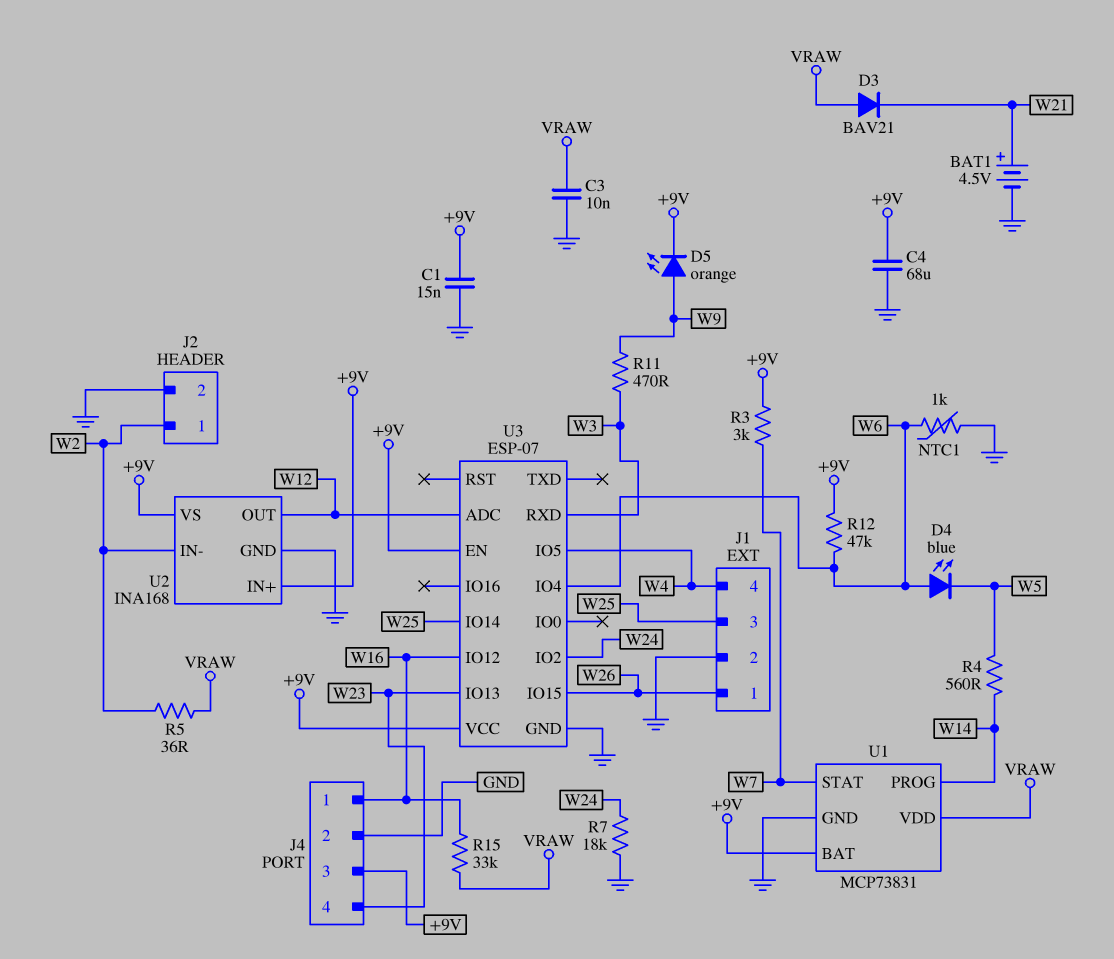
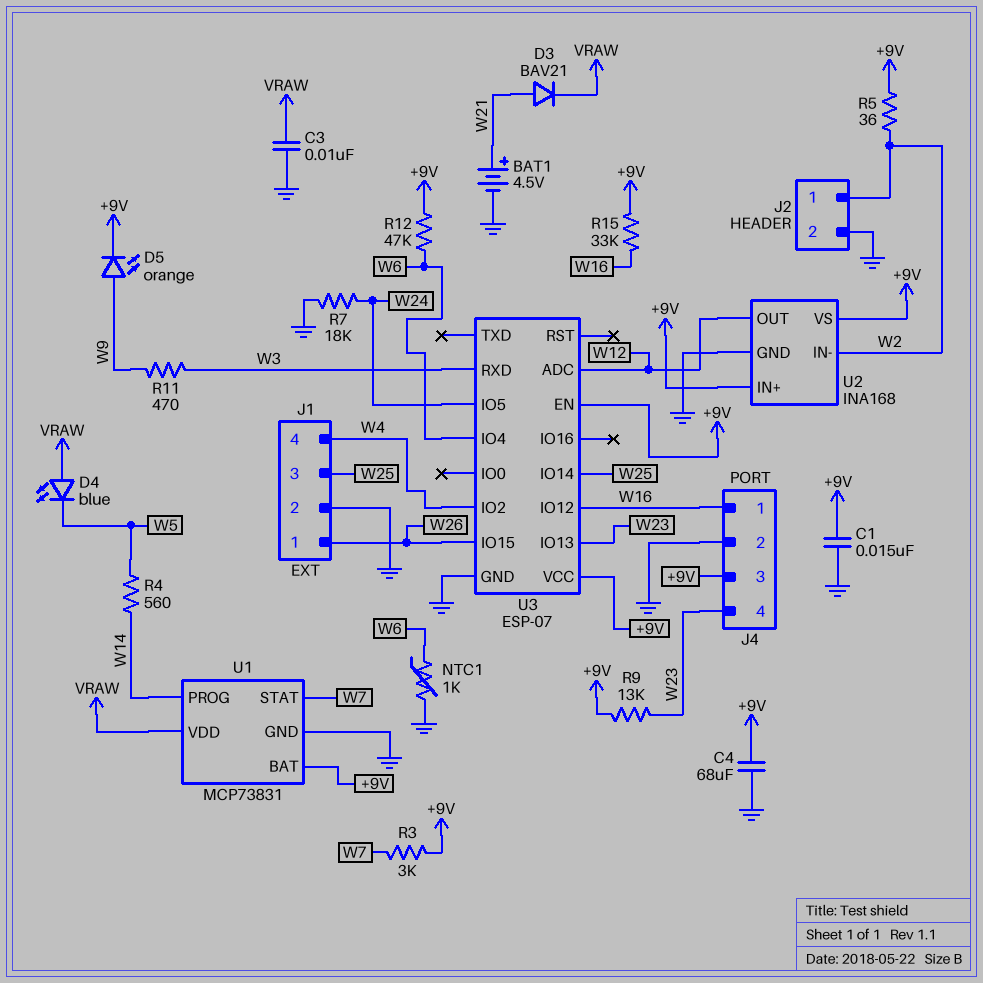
D3: diode BAV21 (A VRAW, K W21) -> diode BAV21 (A W21, K VRAW)
D4: LED blue (A W6, K W5) -> LED blue (A VRAW, K W5)
R5: 36 (VRAW, W2) -> 36 (+9V, W2)
R9: none -> 13k (+9V, W23)
R15: 33k (VRAW, W16) -> 33k (+9V, W16)
U3 pin IO2: W24 -> W4
U3 pin IO5: W4 -> W24

